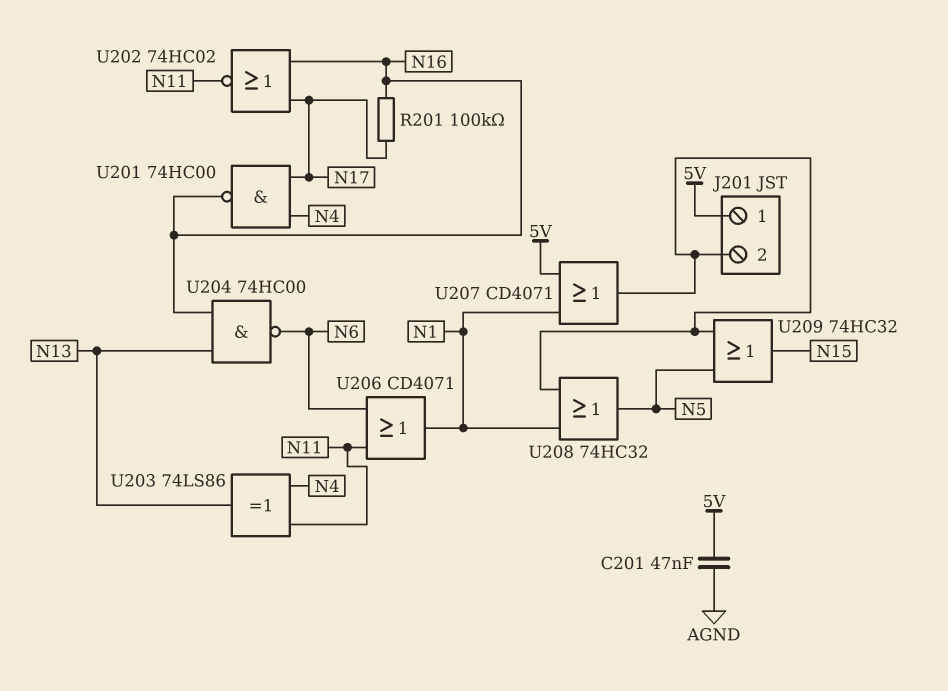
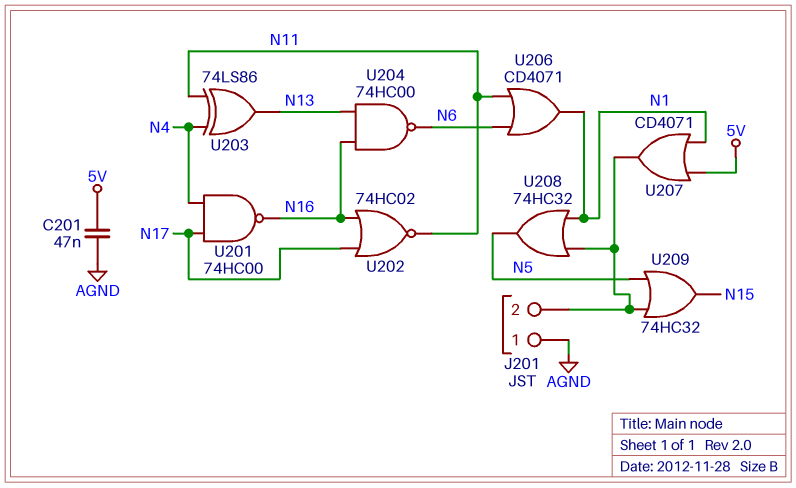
J201 pin 1: 5V -> AGND
R201: 100k (N16, N17) -> none

